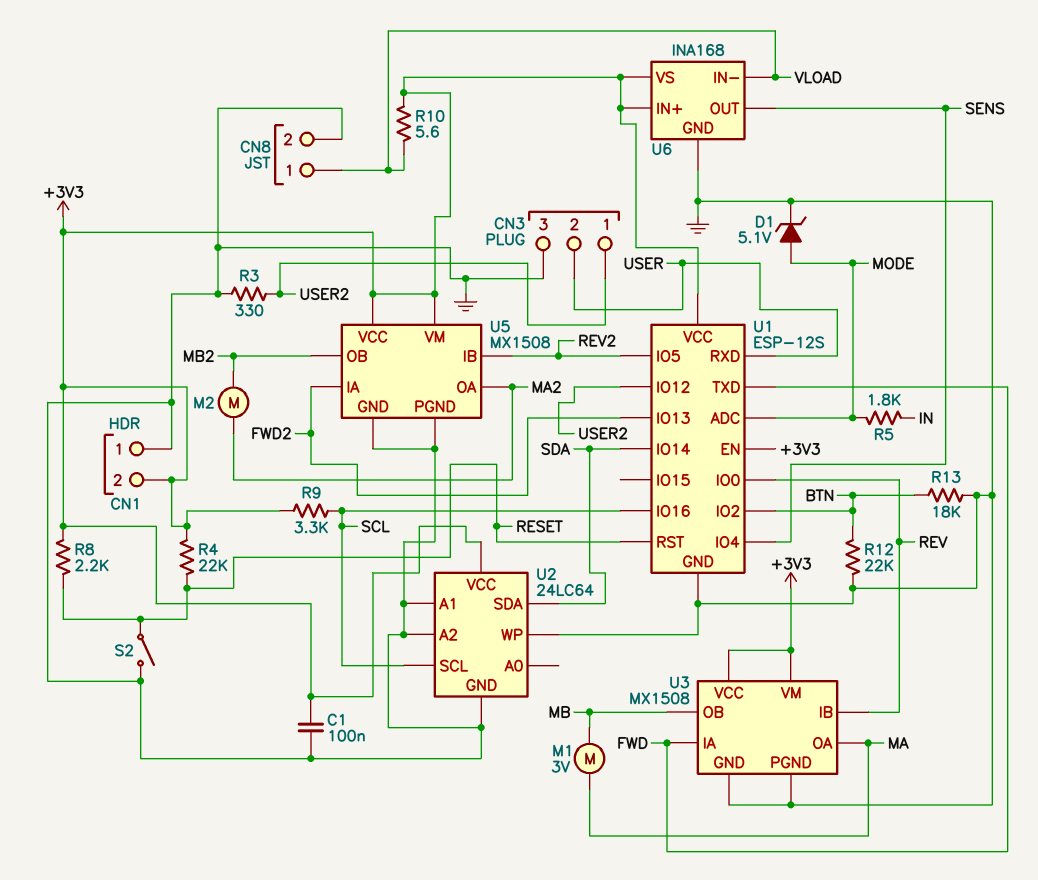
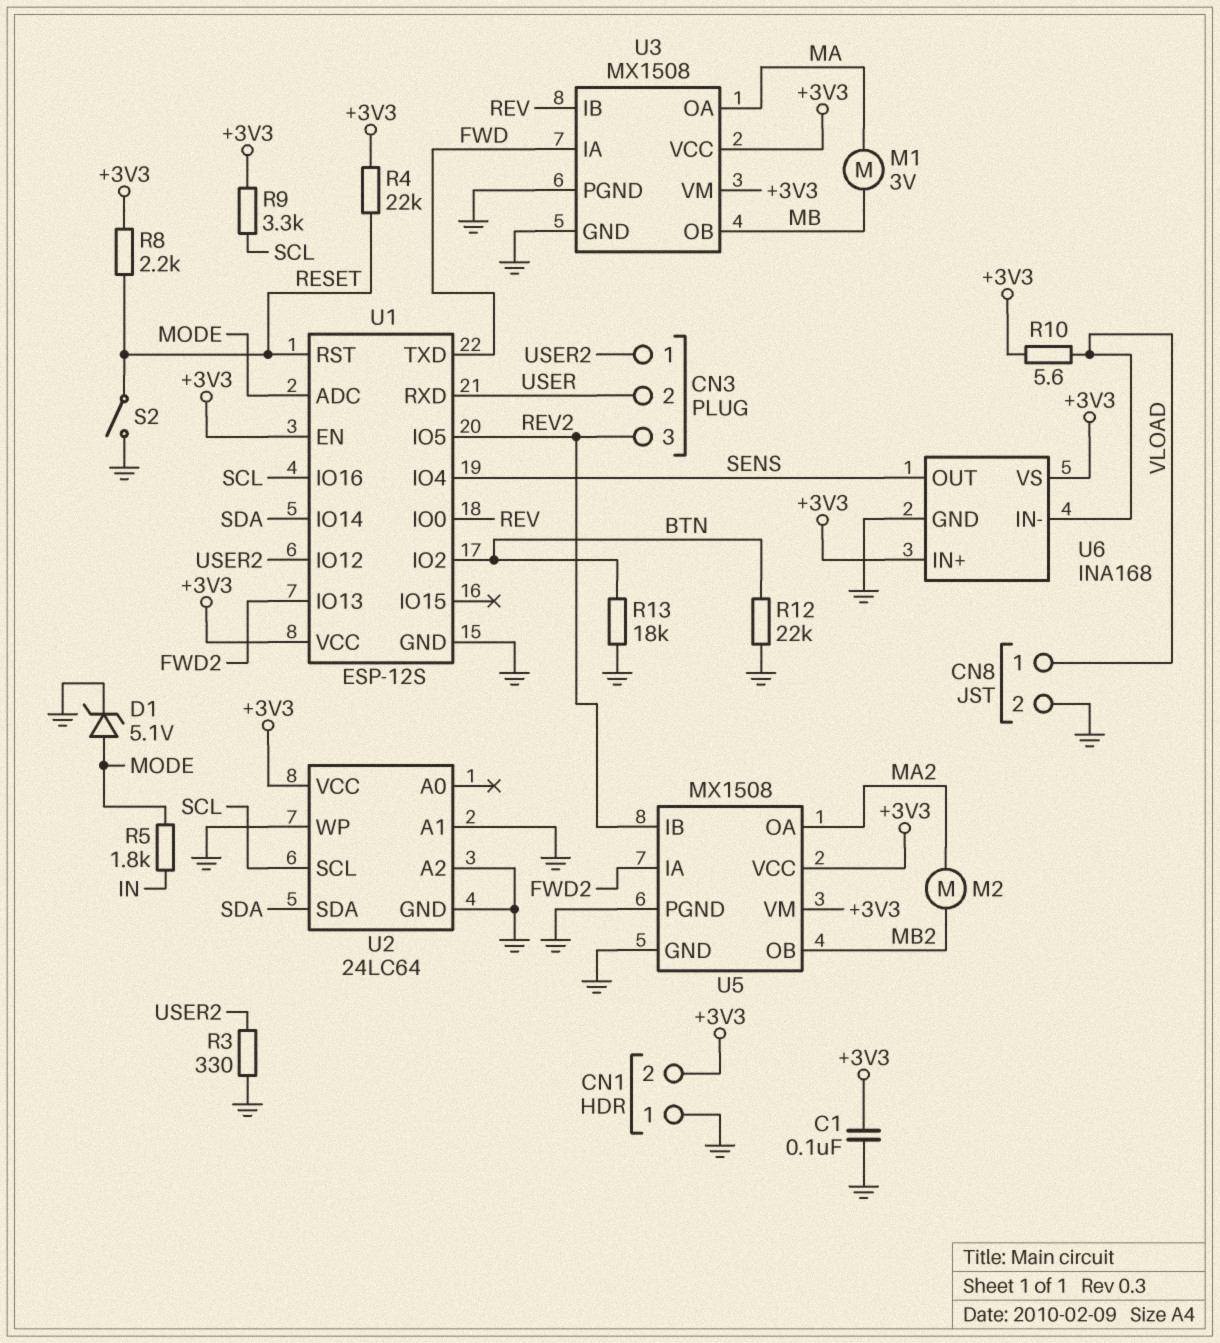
CN3 pin 3: GND -> REV2

